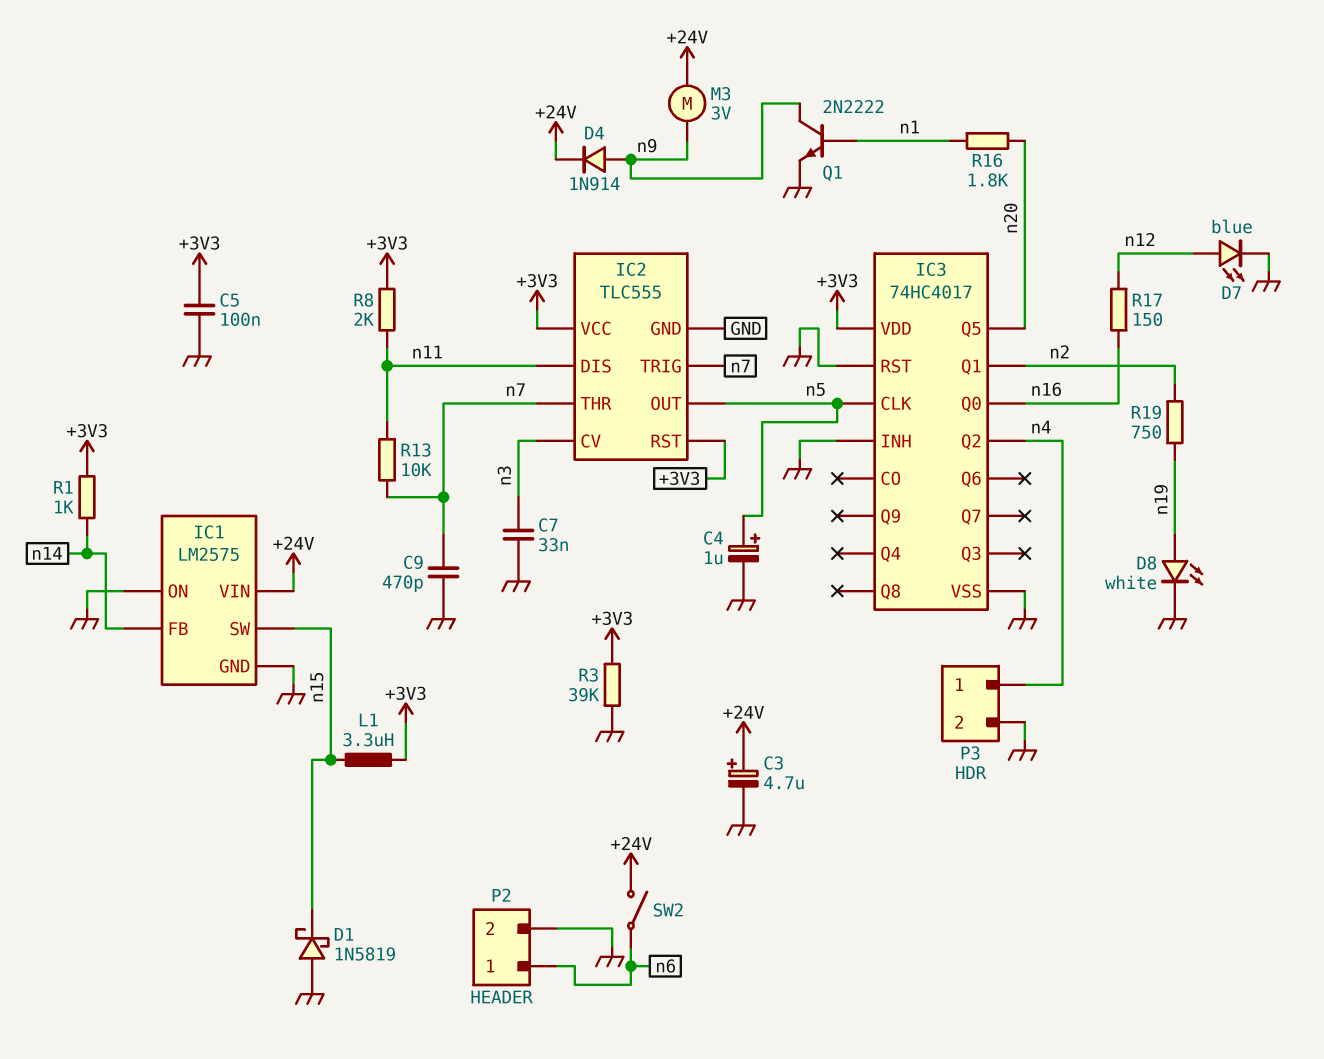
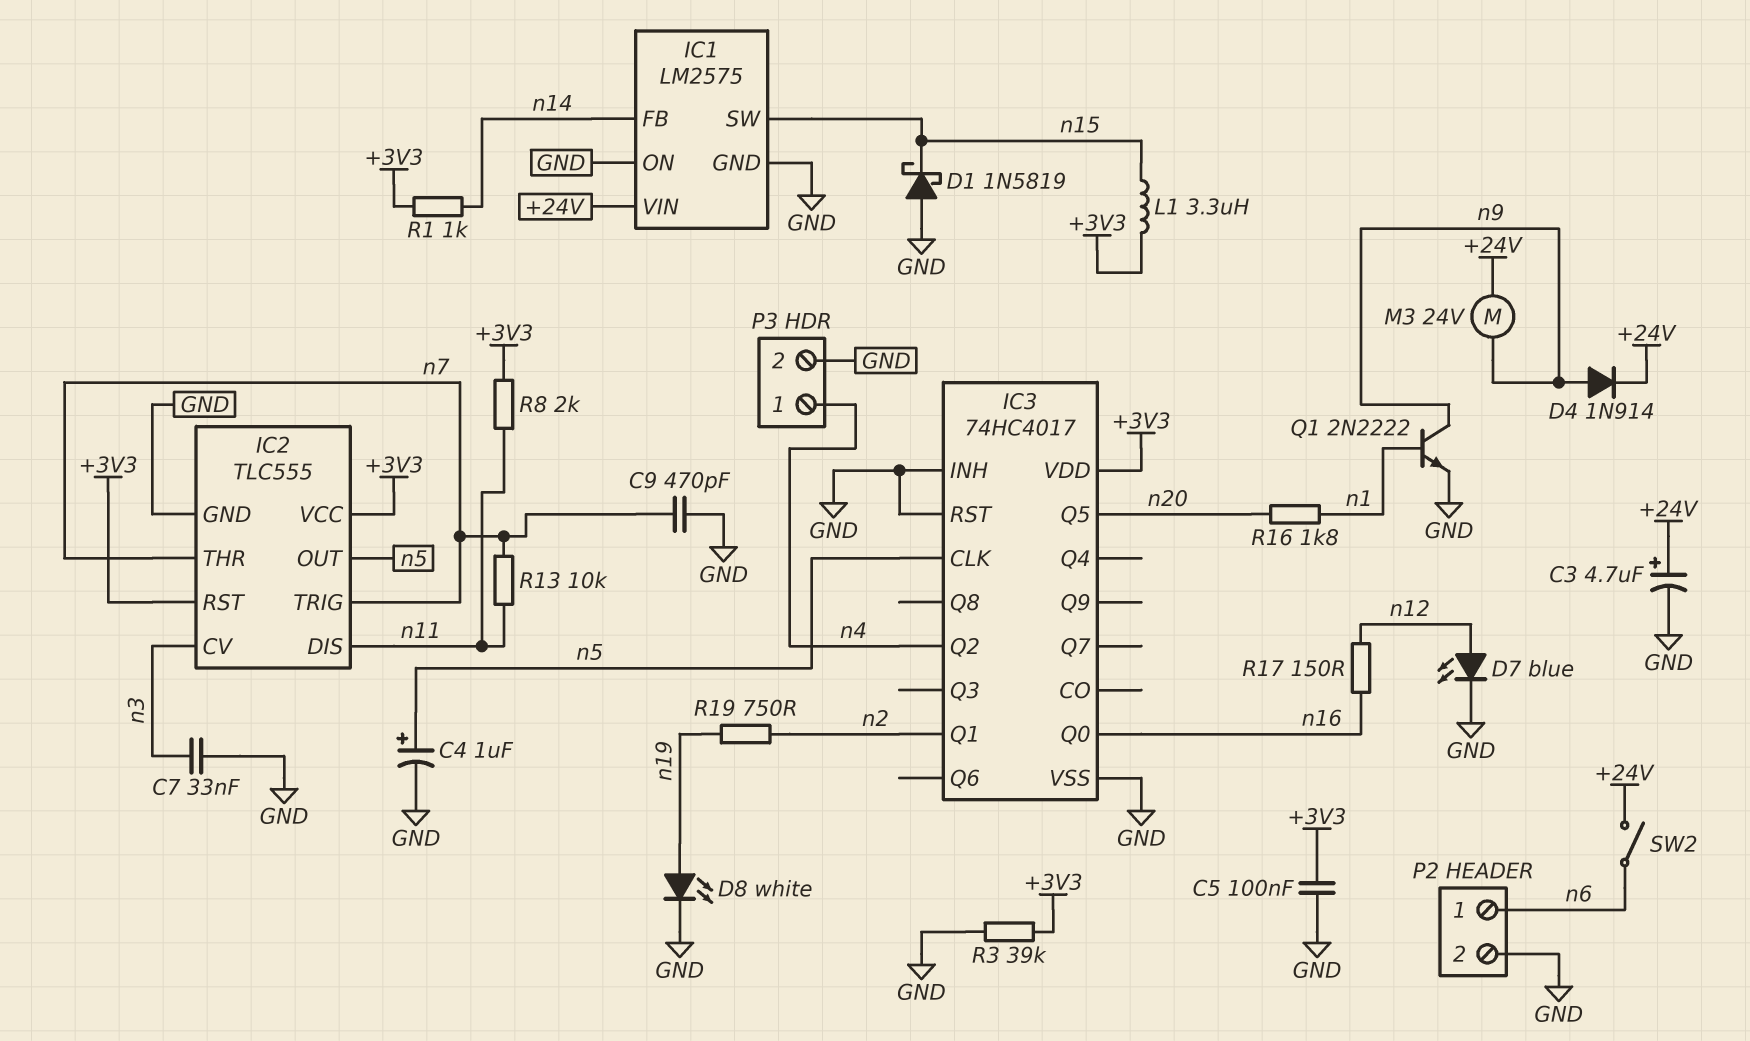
M3: motor 3V (+24V, n9) -> motor 24V (+24V, n9)

